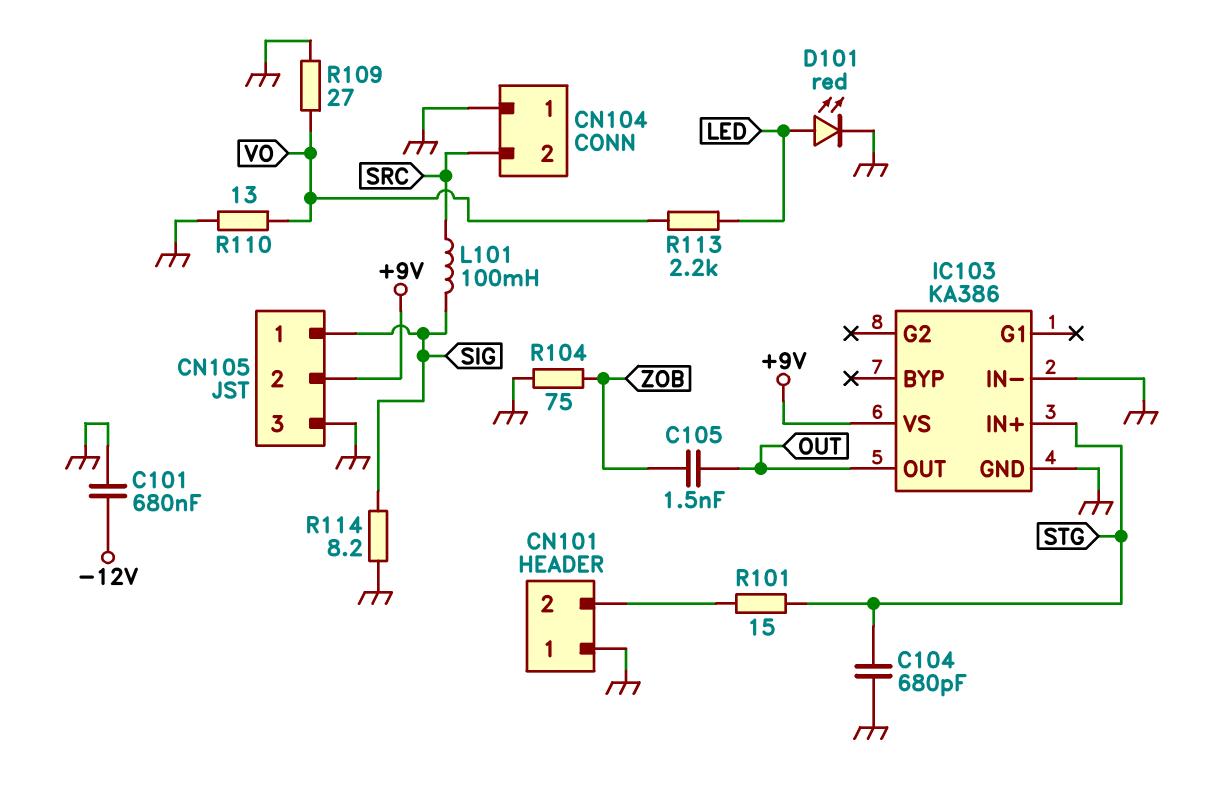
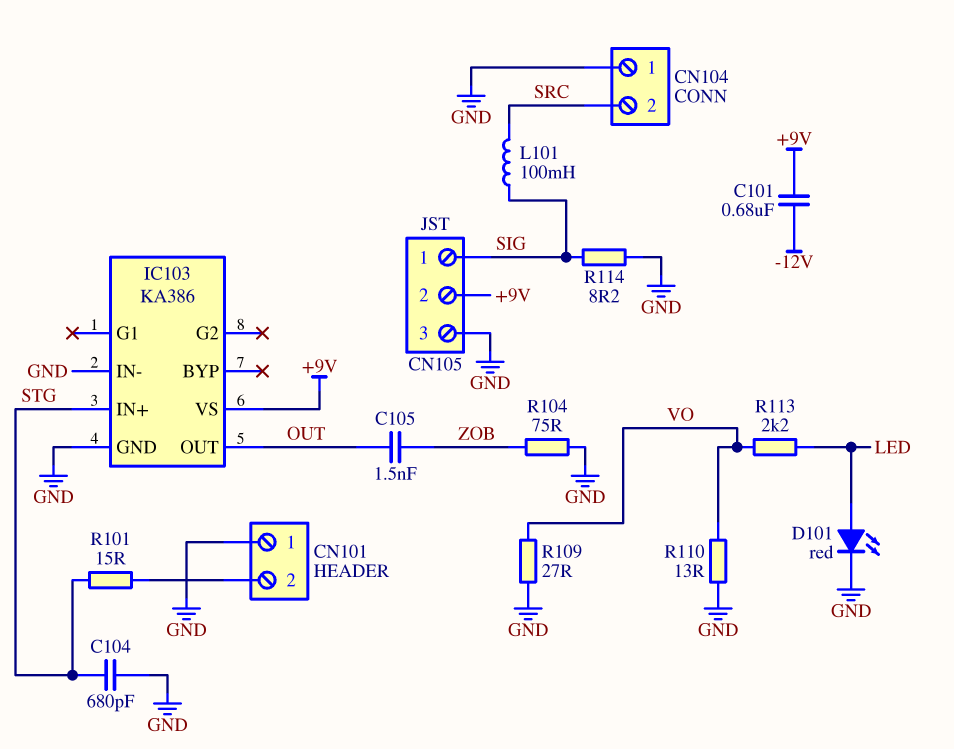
C101: 680nF (-12V, GND) -> 680nF (+9V, -12V)

